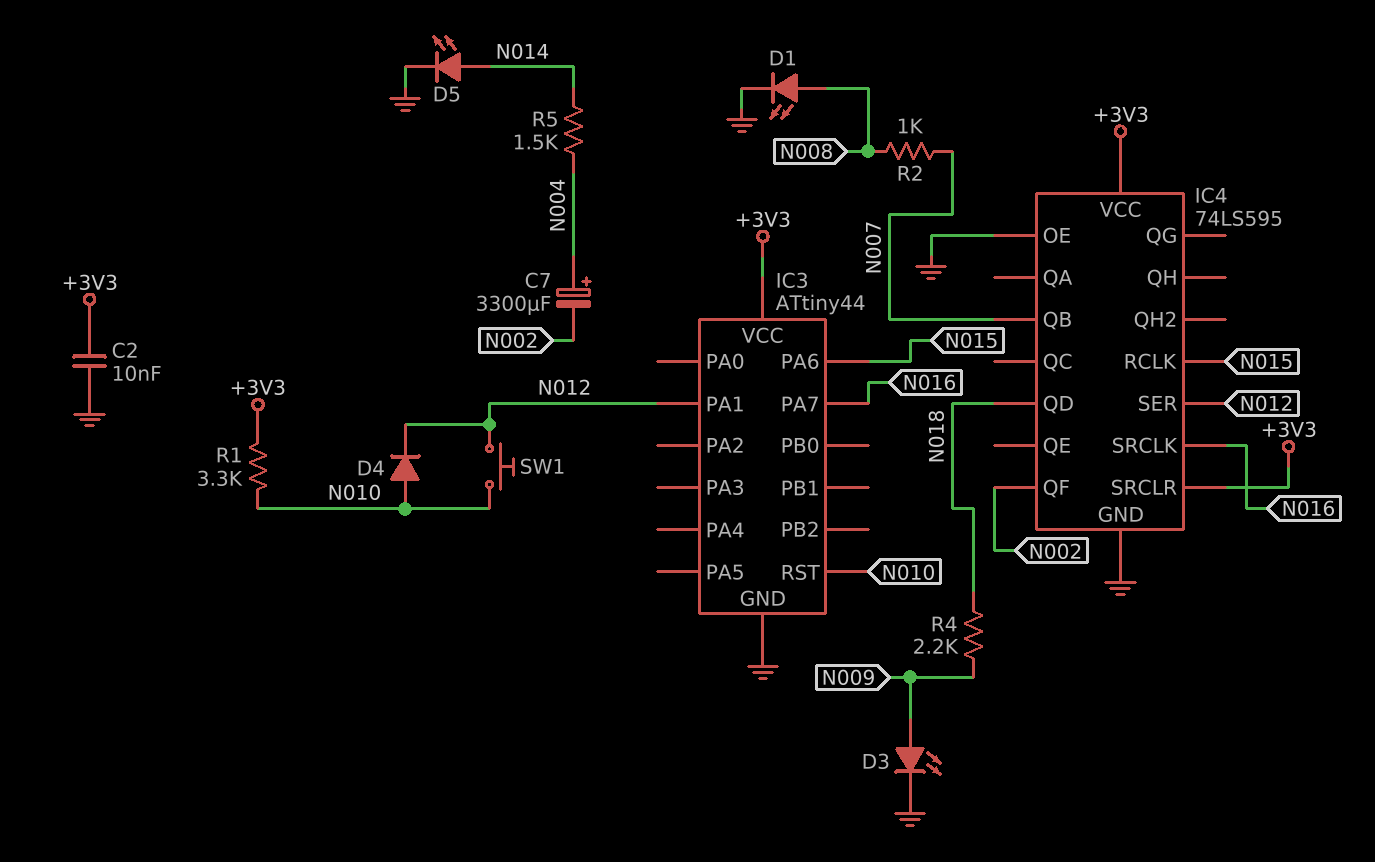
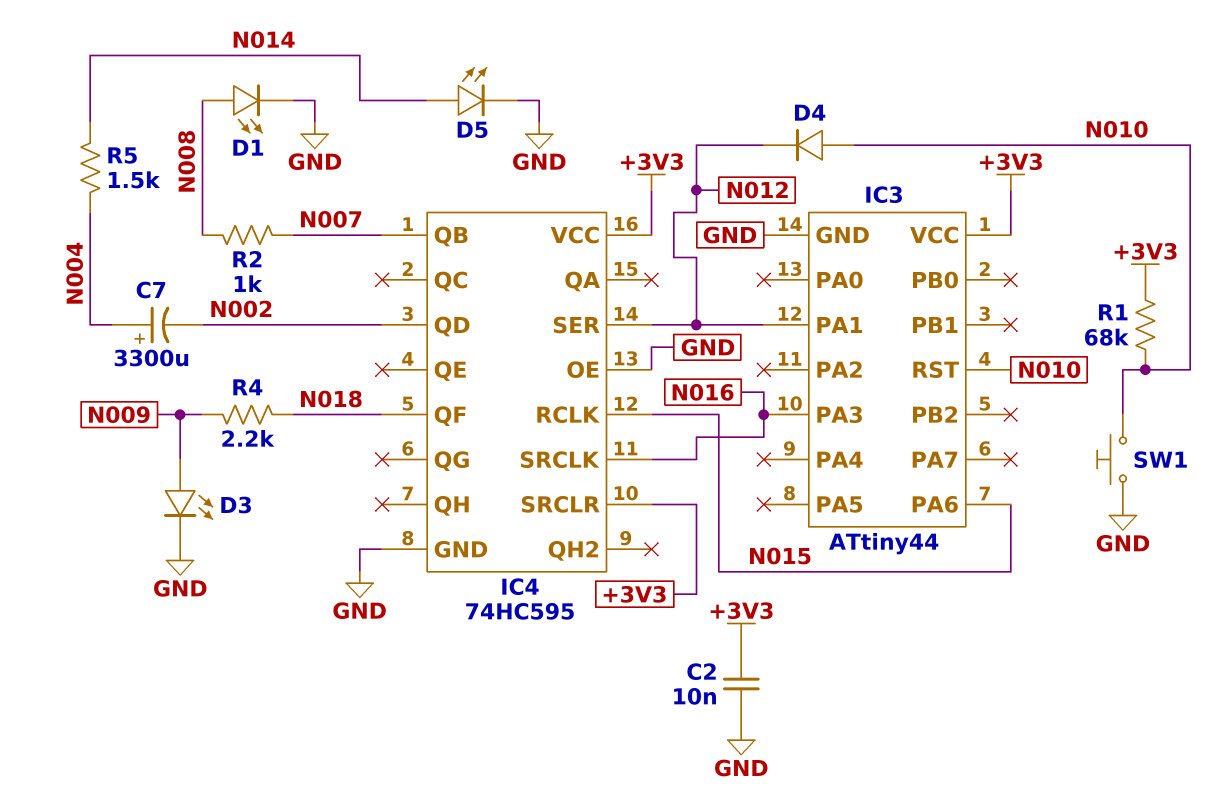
IC3 pin PA3: none -> N016
IC3 pin PA7: N016 -> none
IC4: 74LS595 -> 74HC595
IC4 pin QD: N018 -> N002
IC4 pin QF: N002 -> N018
R1: 3.3k (+3V3, N010) -> 68k (+3V3, N010)
SW1: button (N010, N012) -> button (GND, N010)

